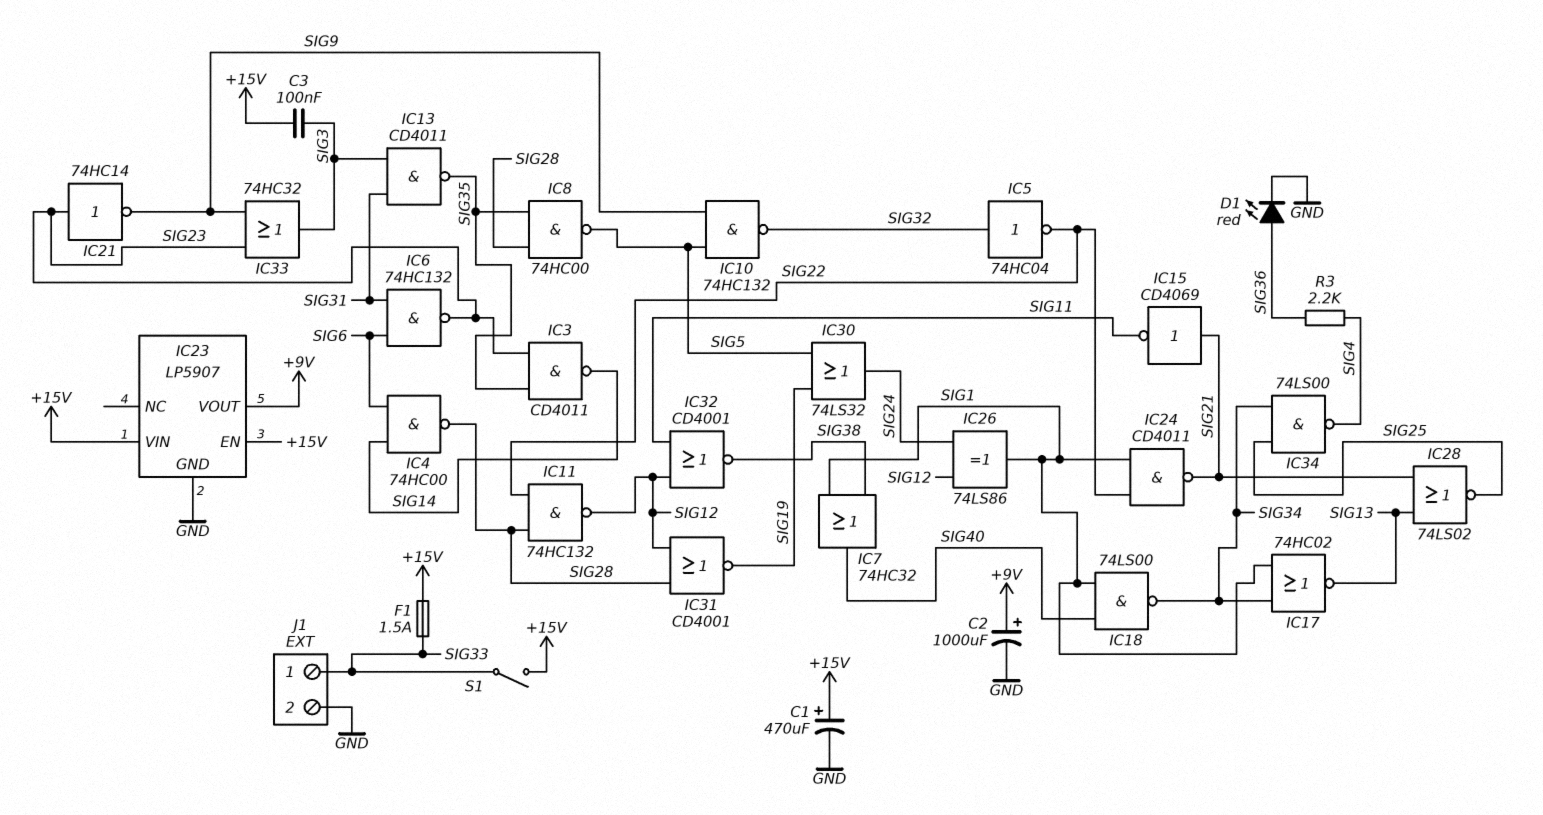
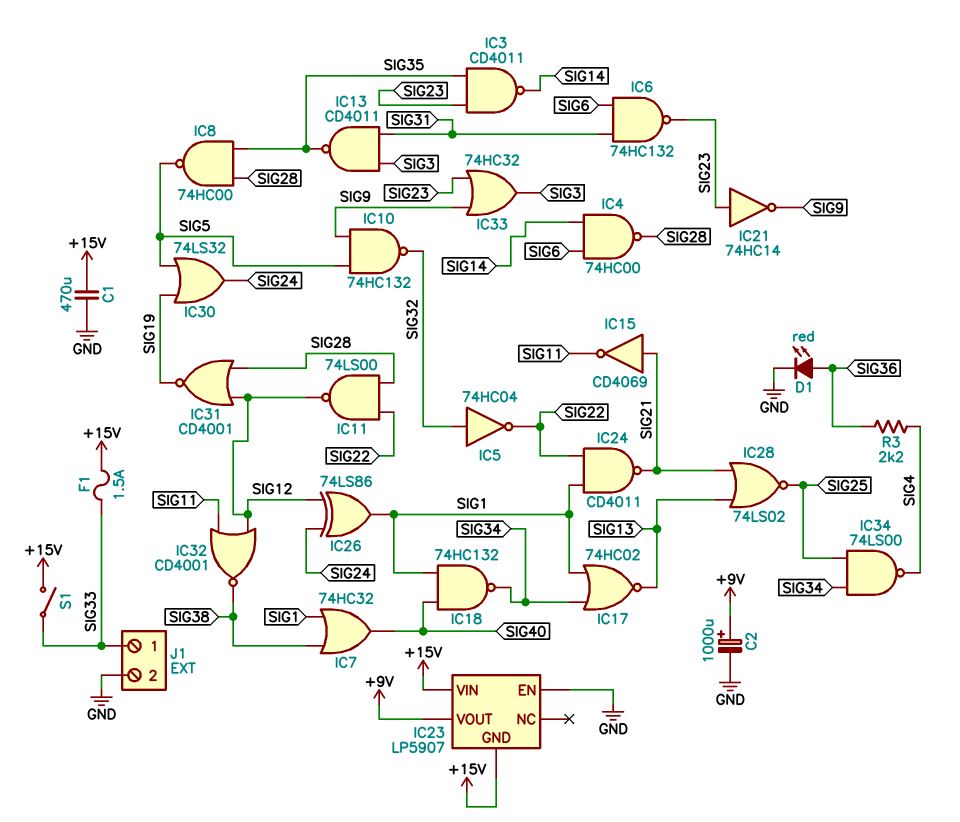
C1: 470uF (plus +15V, minus GND) -> 470uF (+15V, GND)
C3: 100nF (+15V, SIG3) -> none
IC11: NAND 74HC132 (in SIG22, in SIG28, out SIG12) -> NAND 74LS00 (in SIG22, in SIG28, out SIG12)
IC18: NAND 74LS00 (in SIG1, in SIG40, out SIG34) -> NAND 74HC132 (in SIG1, in SIG40, out SIG34)
IC23 pin EN: +15V -> GND
IC23 pin GND: GND -> +15V

